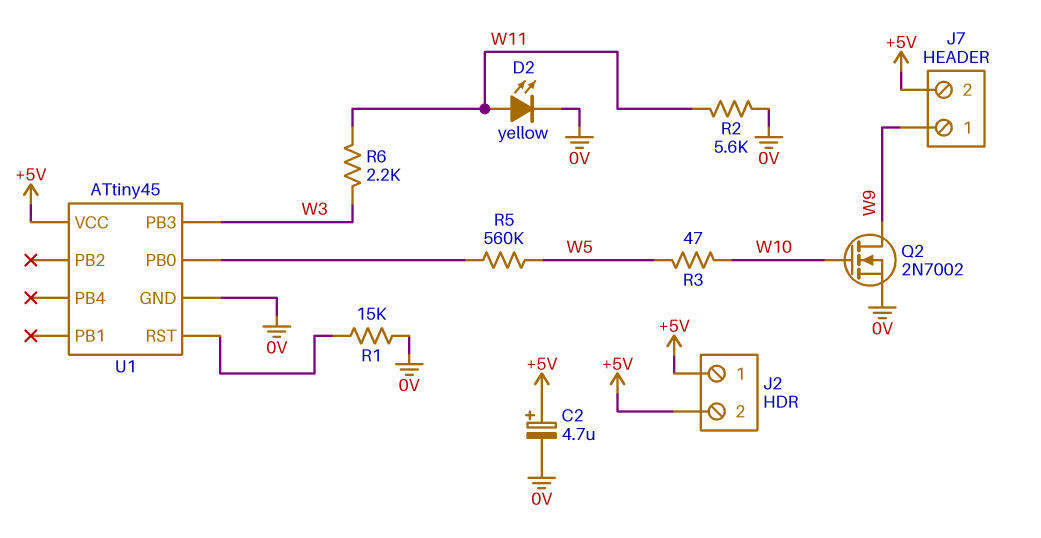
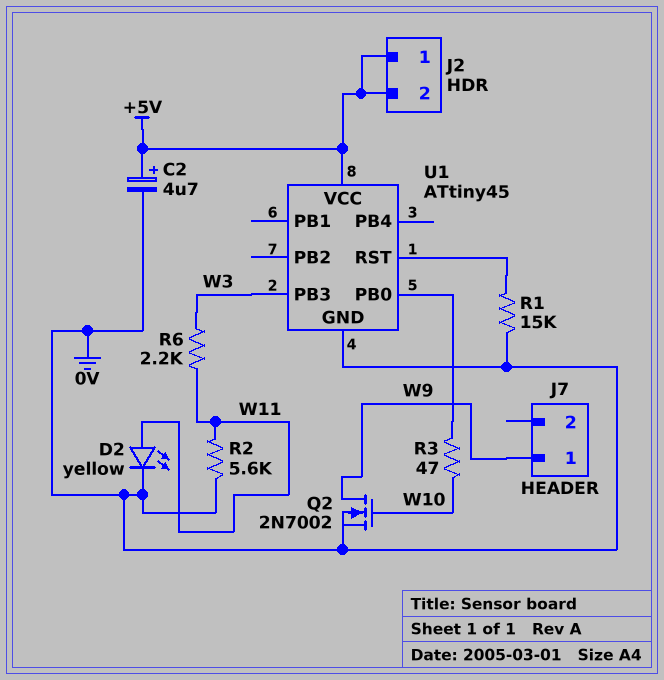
J7 pin 2: +5V -> none
R3: 47 (W5, W10) -> 47 (U1/PB0, W10)
R5: 560k (U1/PB0, W5) -> none

